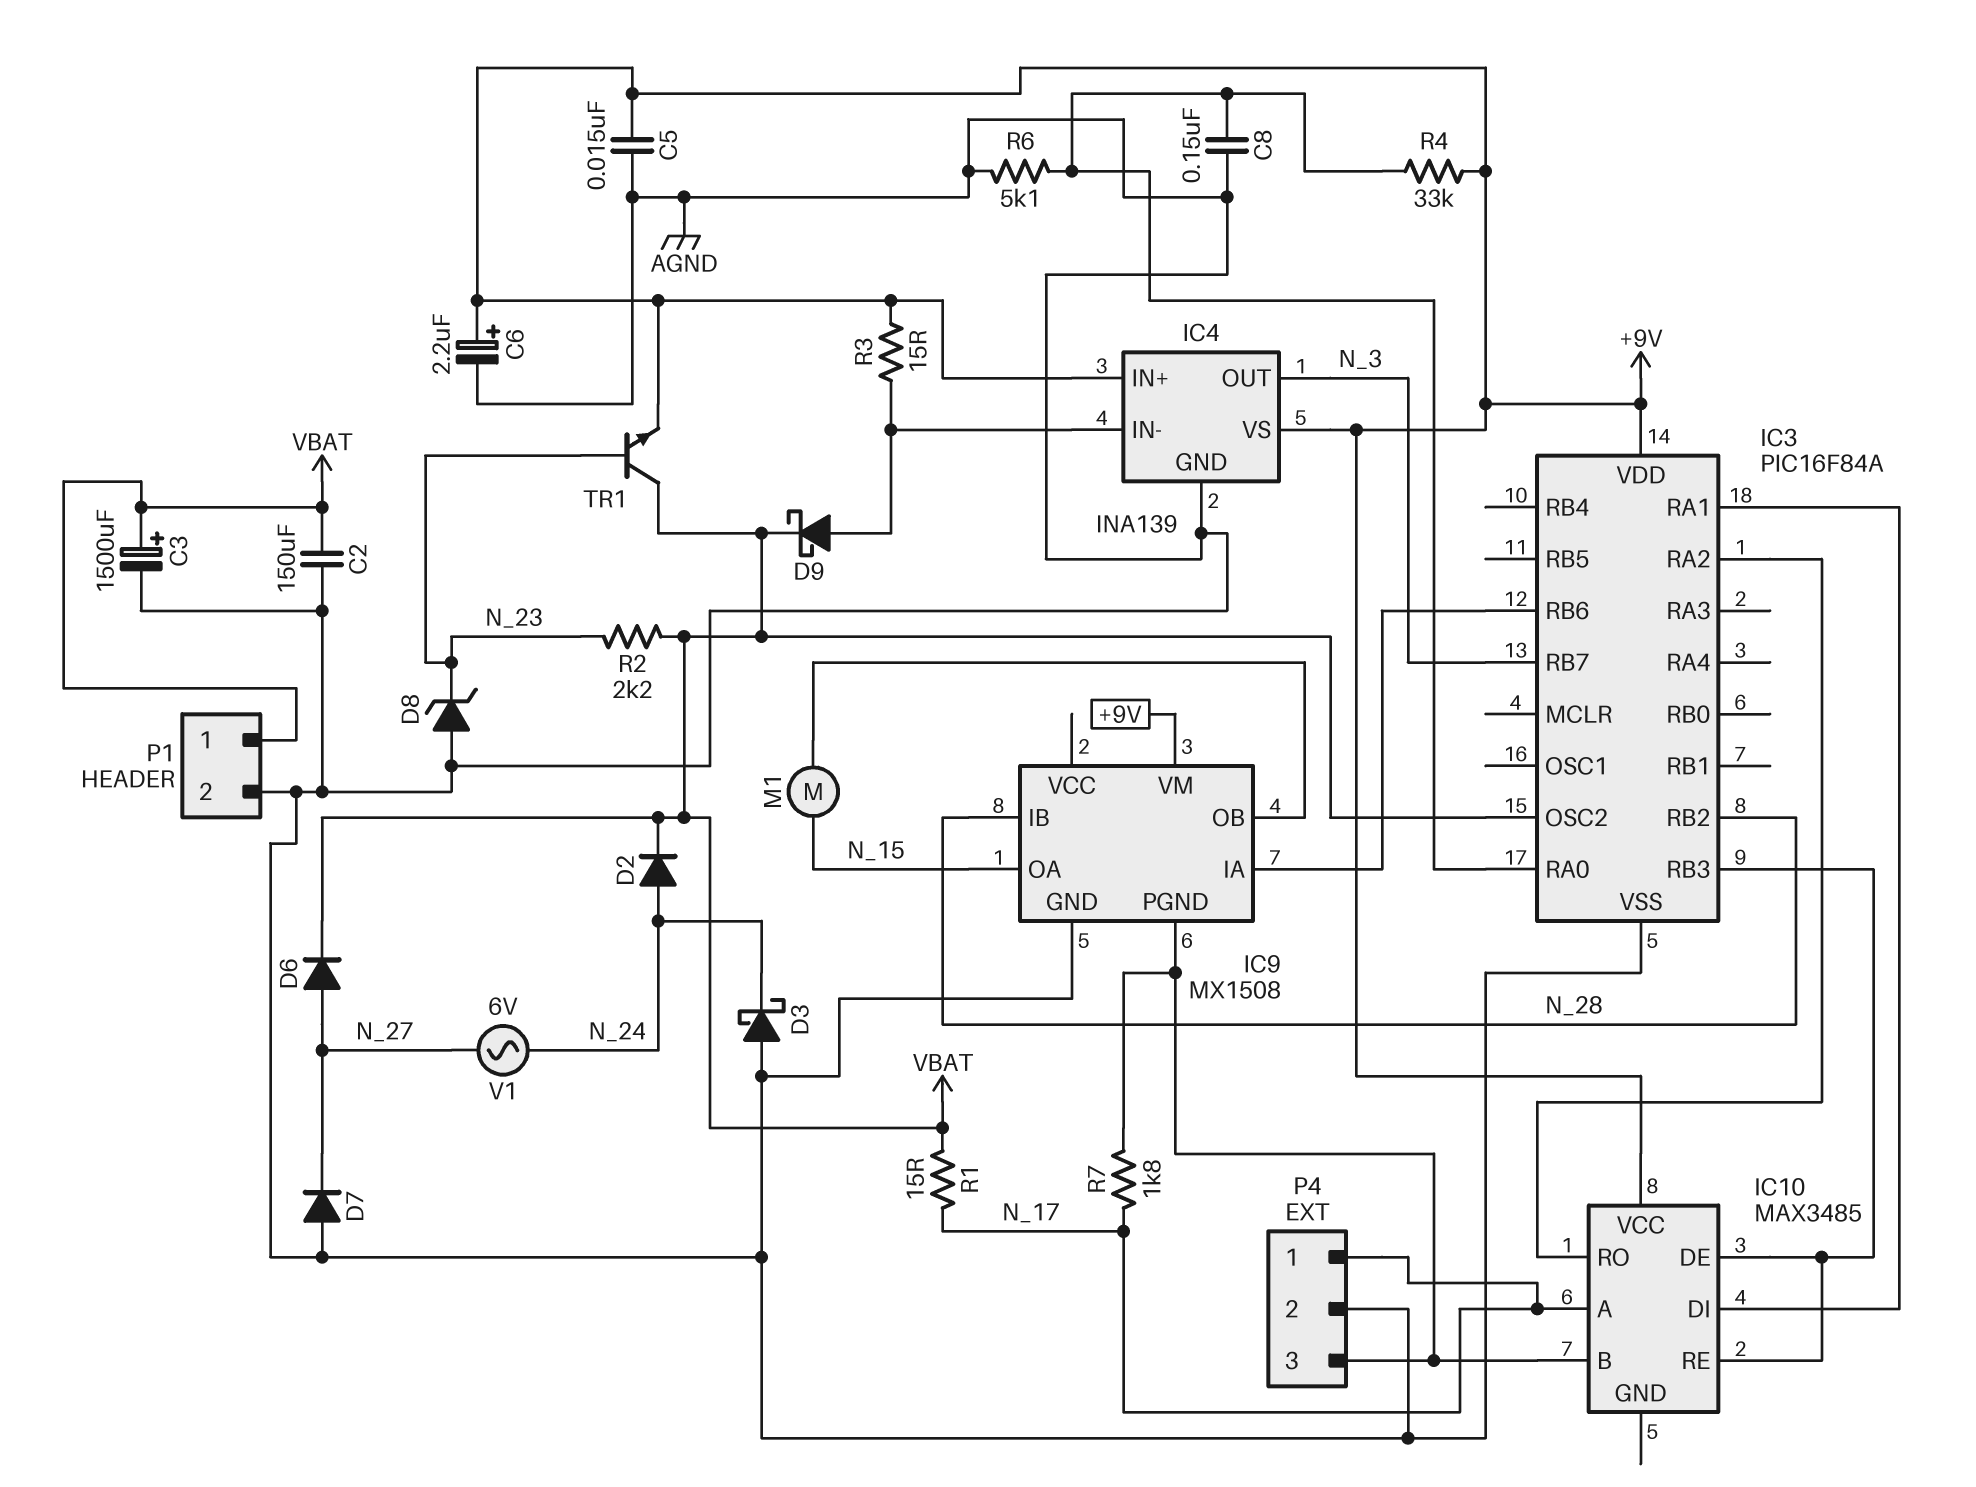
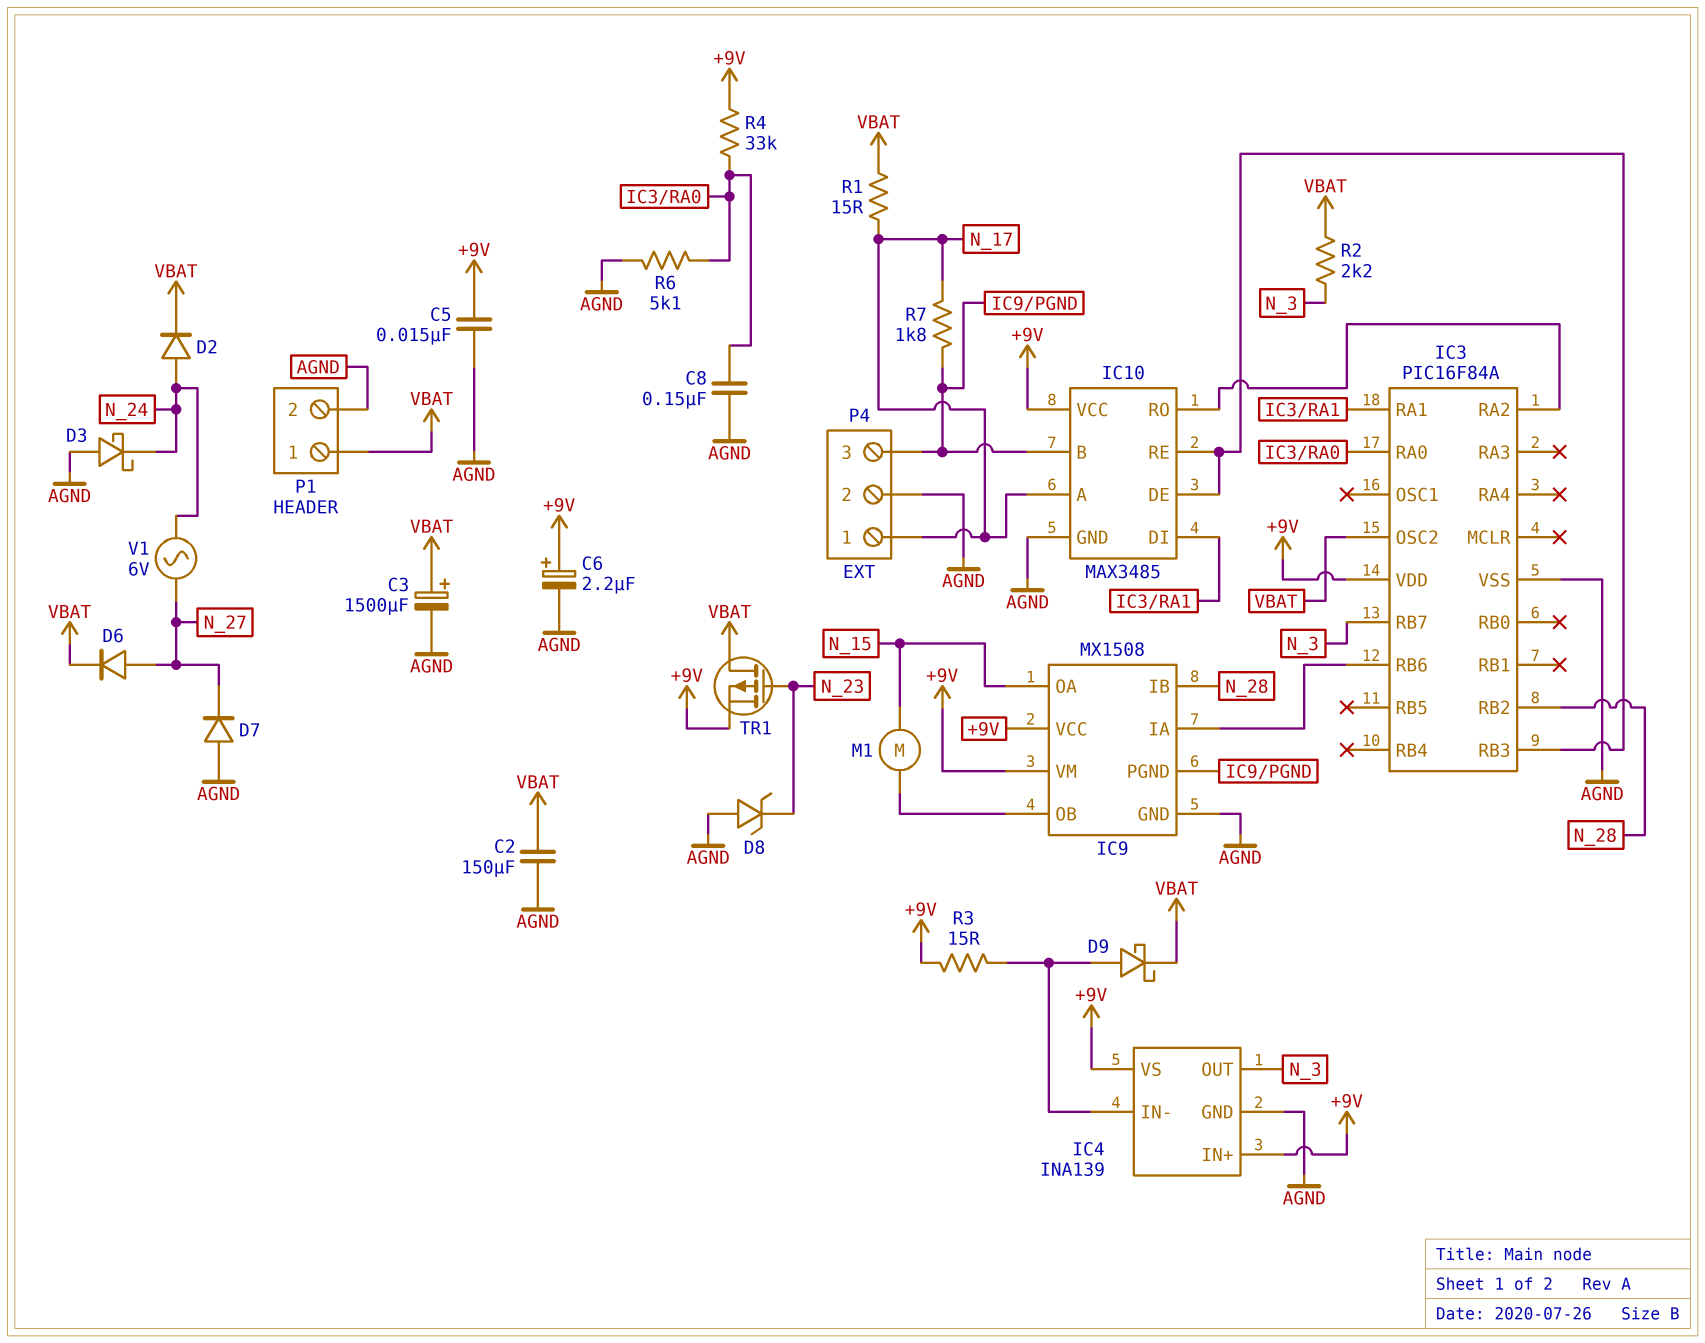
IC9 pin VCC: none -> +9V
IC10 pin GND: none -> AGND
R2: 2.2k (N_23, VBAT) -> 2.2k (N_3, VBAT)
TR1: NPN (B N_23, C VBAT, E +9V) -> PMOS (G N_23, D VBAT, S +9V)

